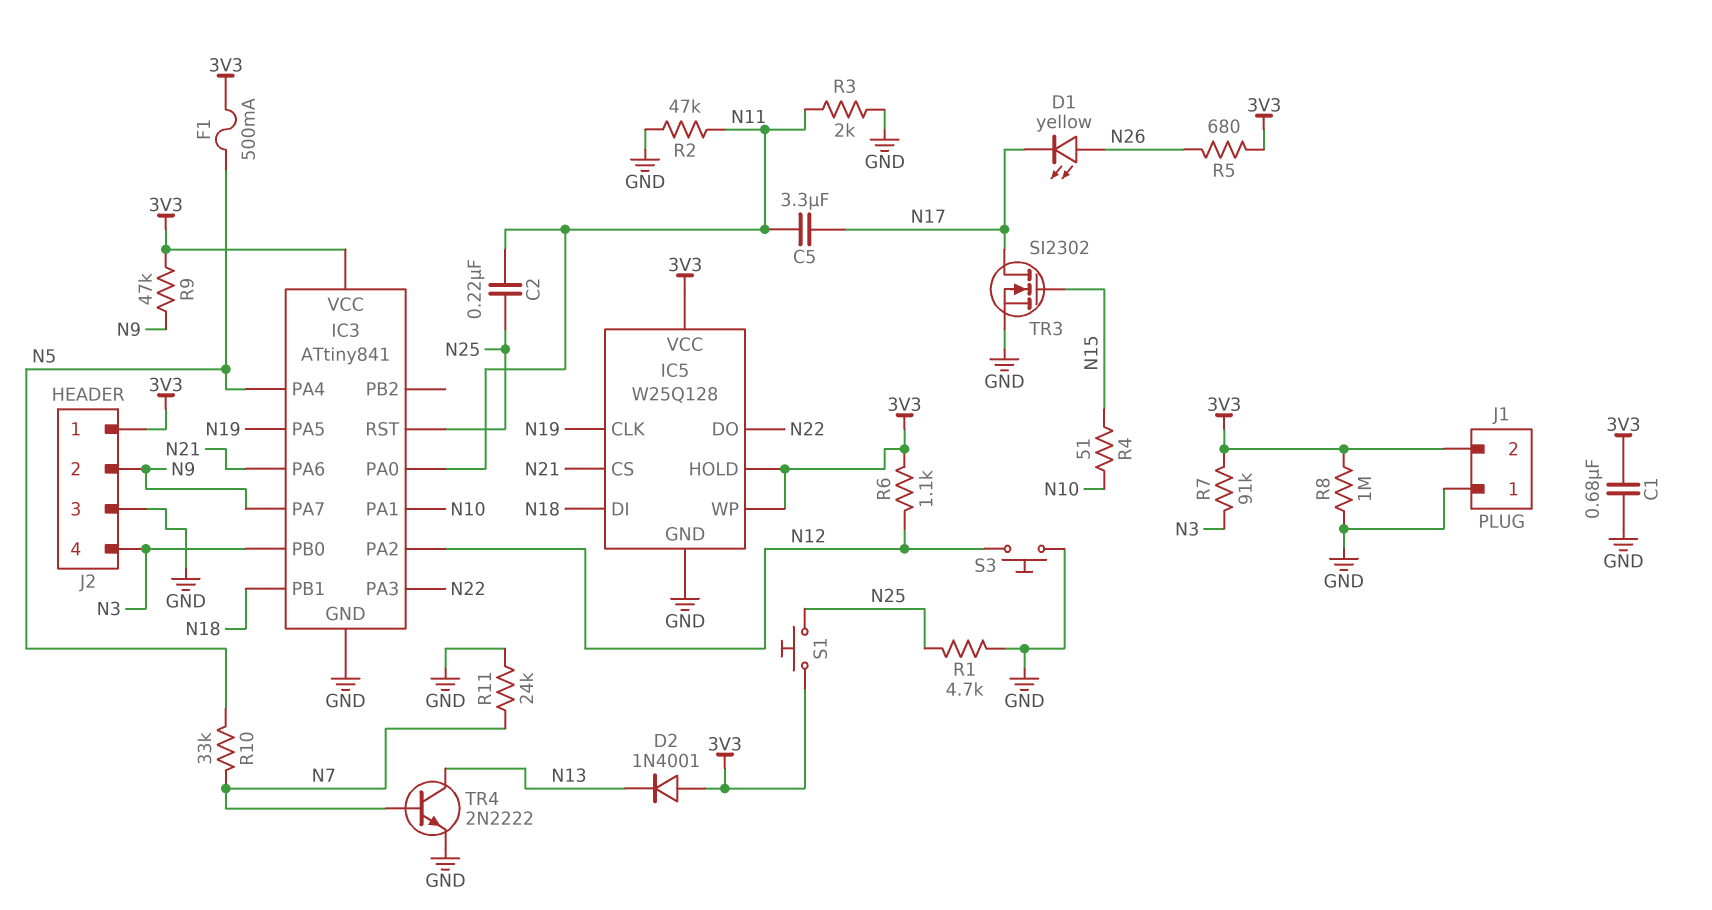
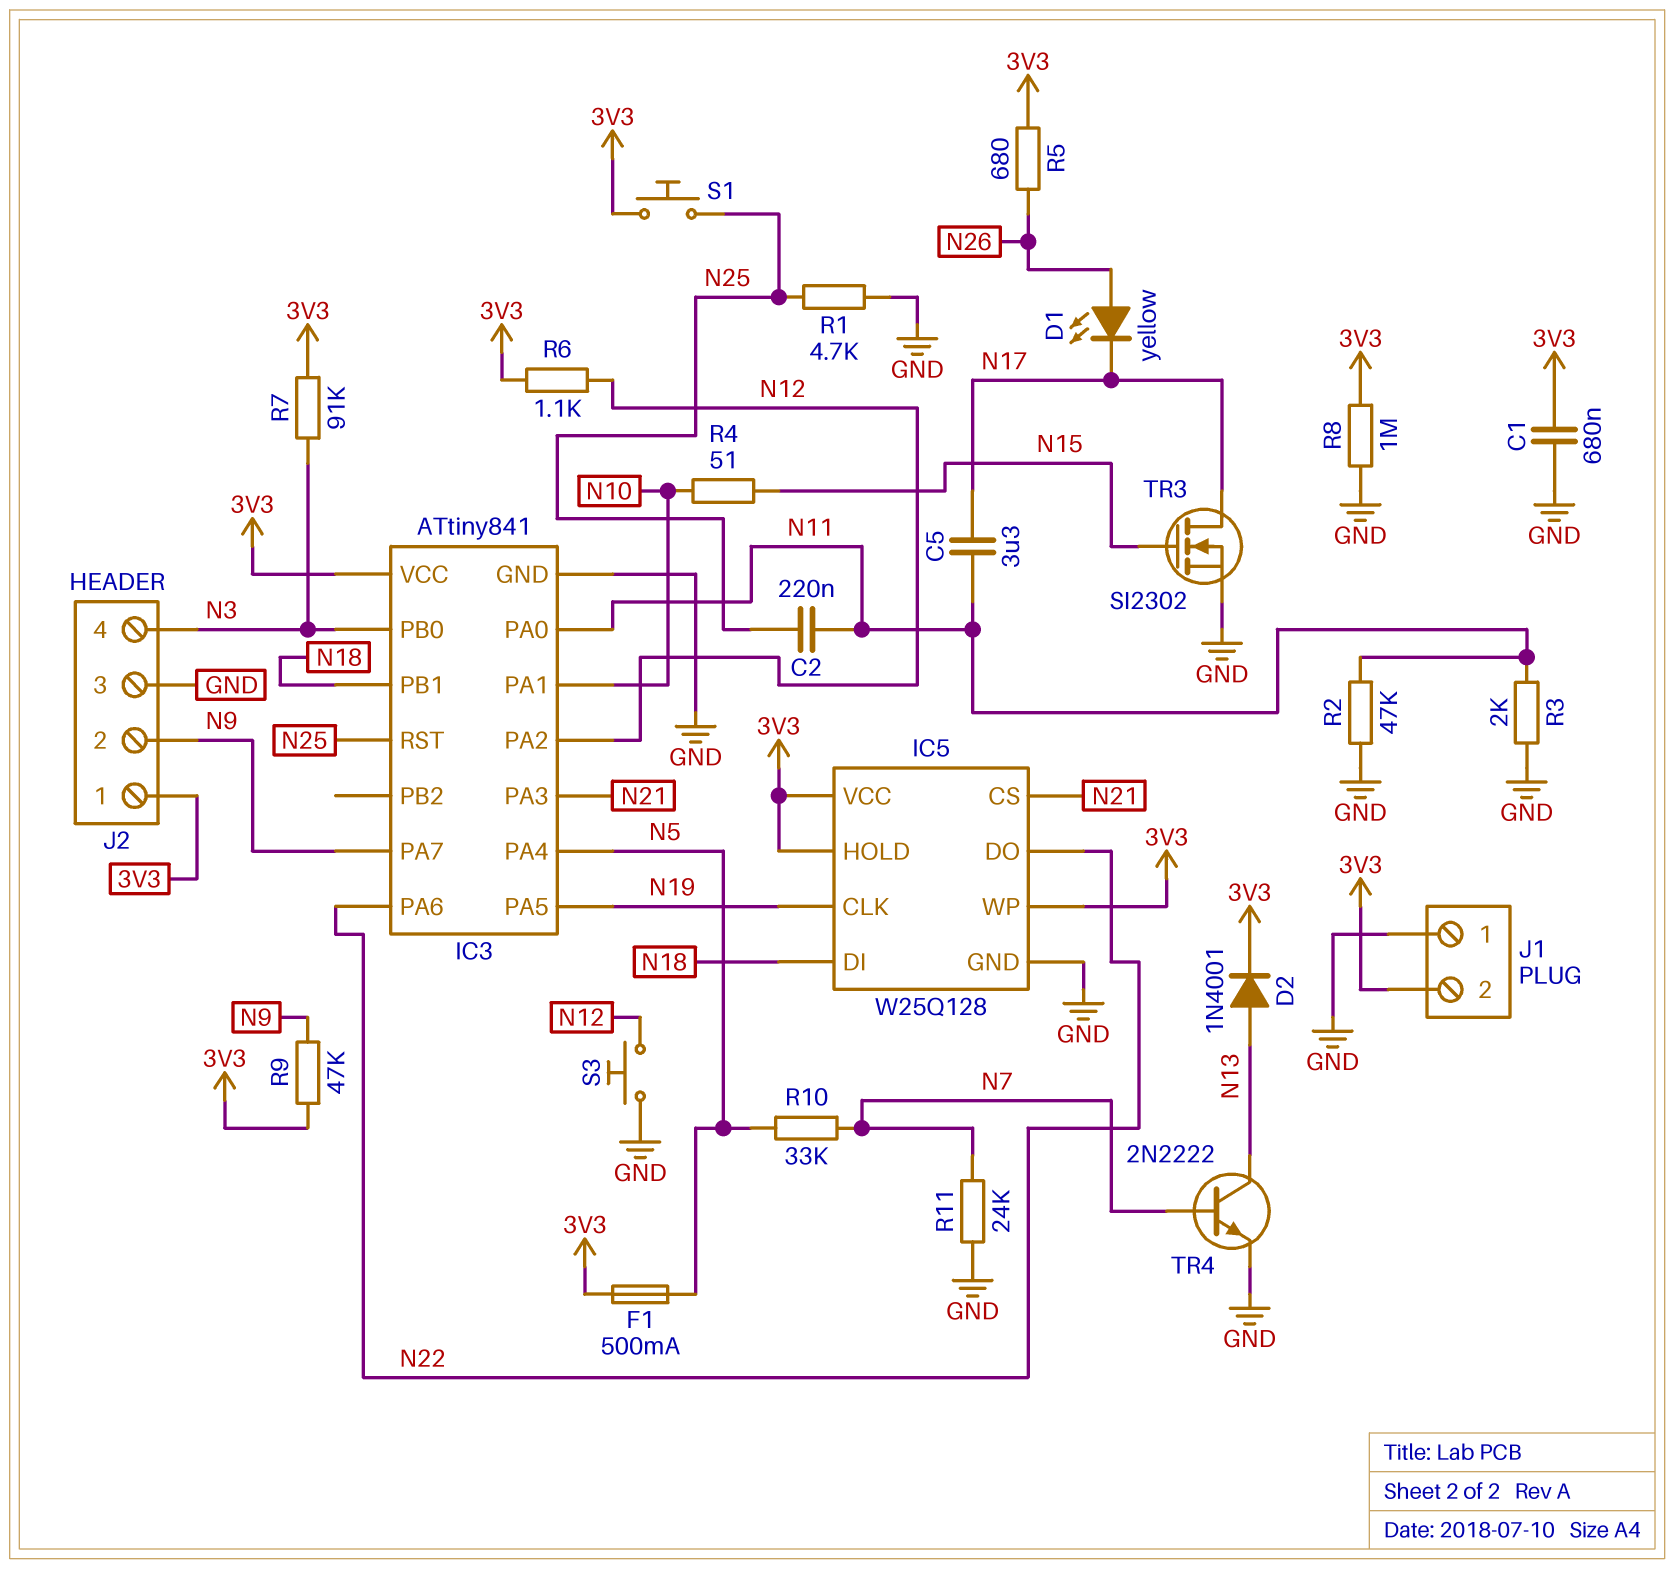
D2: diode 1N4001 (A 3V3, K N13) -> diode 1N4001 (A N13, K 3V3)
IC3 pin PA3: N22 -> N21
IC3 pin PA6: N21 -> N22

